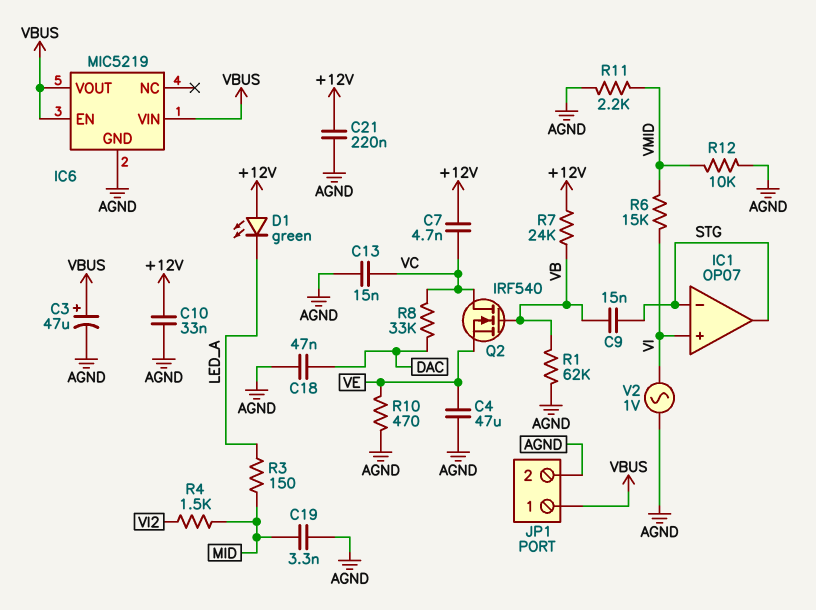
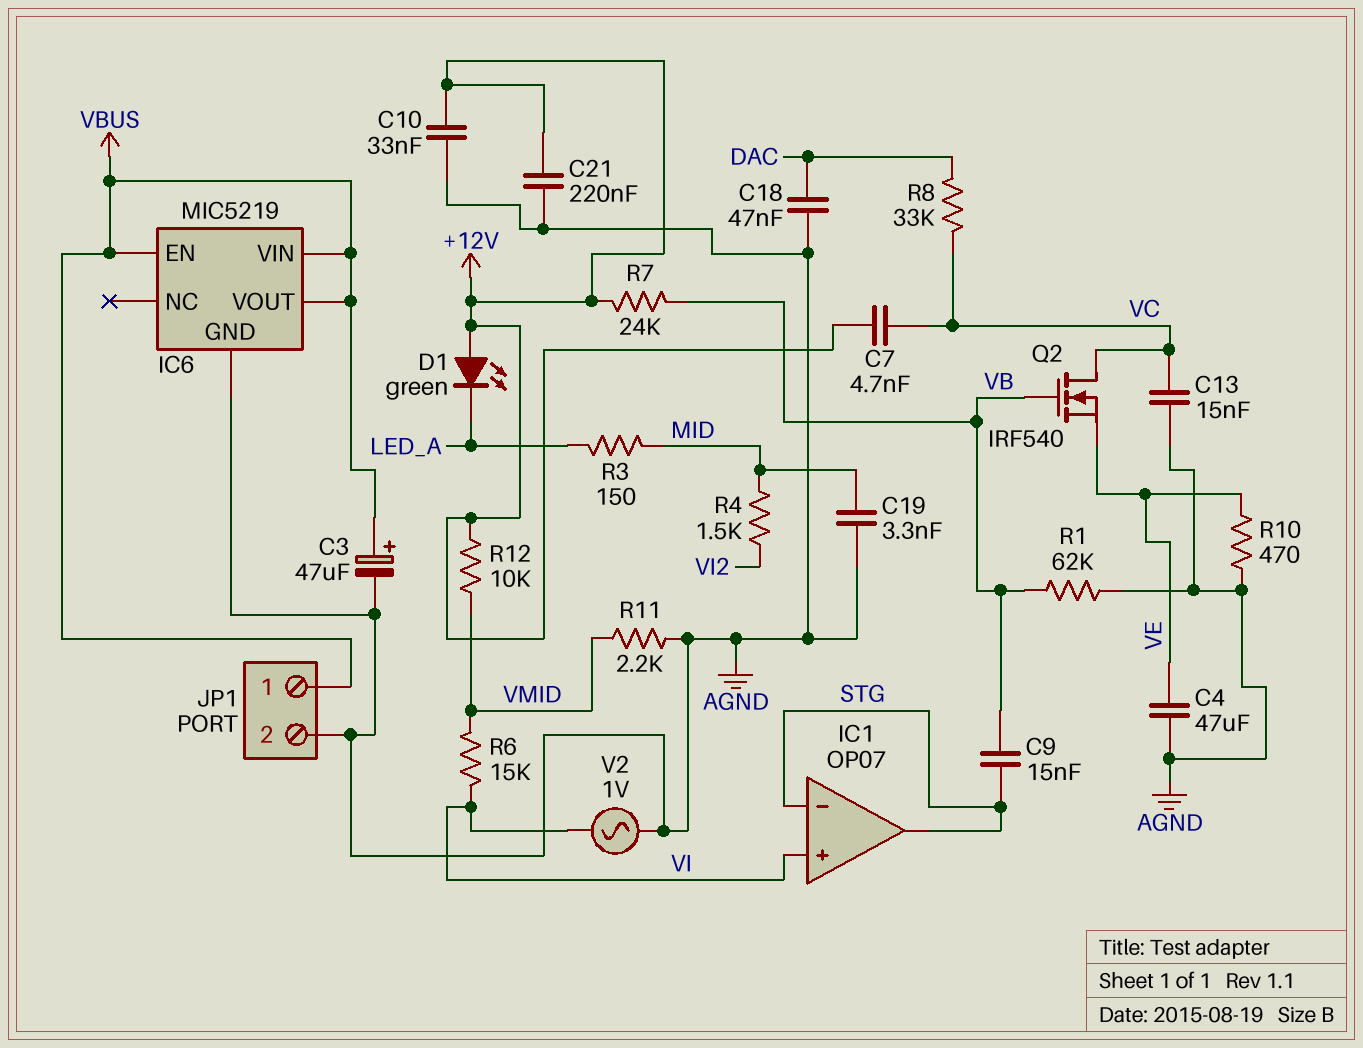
R12: 10k (AGND, VMID) -> 10k (+12V, VMID)

